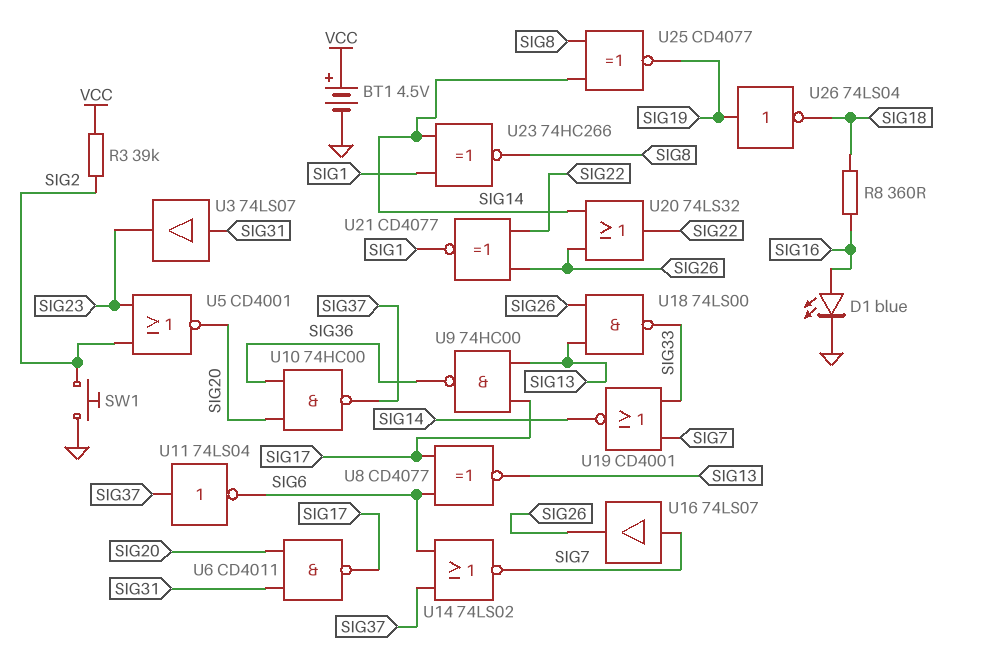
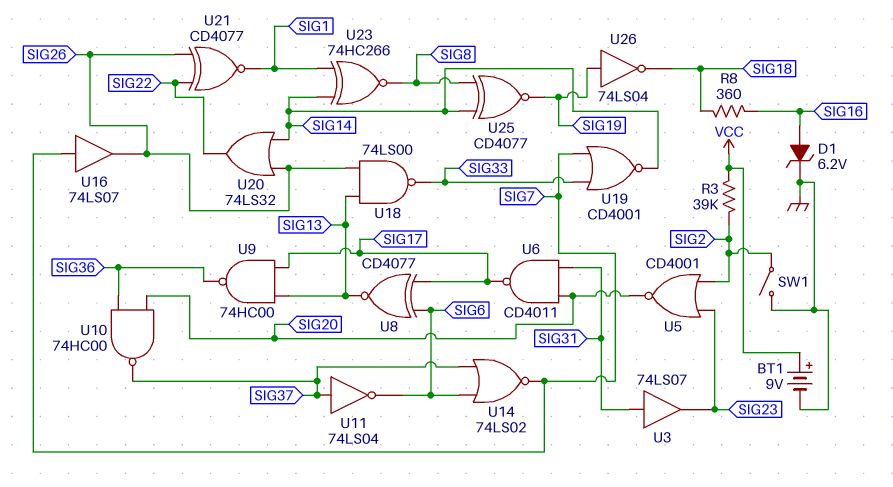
BT1: 4.5V (plus VCC, minus GND) -> 9V (plus VCC, minus GND)
D1: LED blue (A SIG16, K GND) -> zener 6.2V (A SIG16, K GND)
SW1: button (GND, SIG2) -> switch (GND, SIG2)

